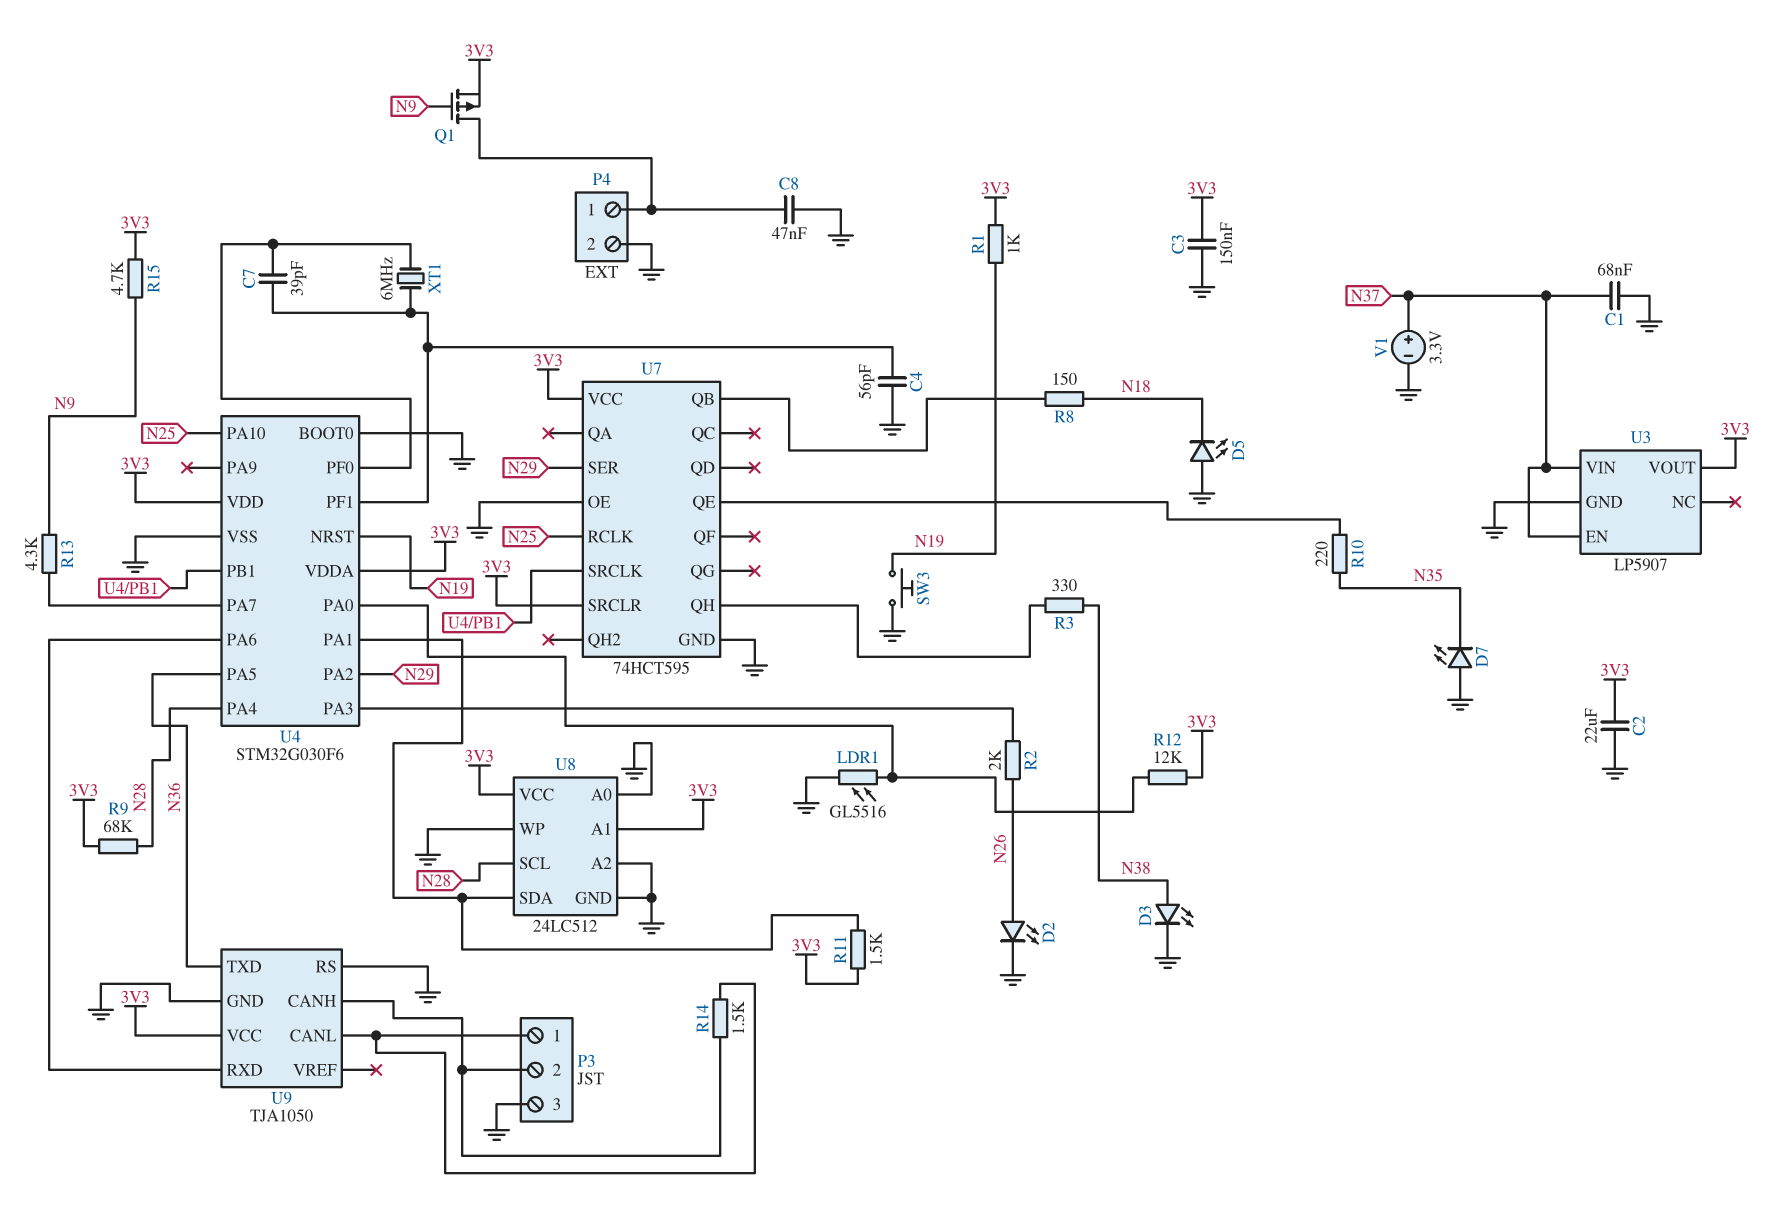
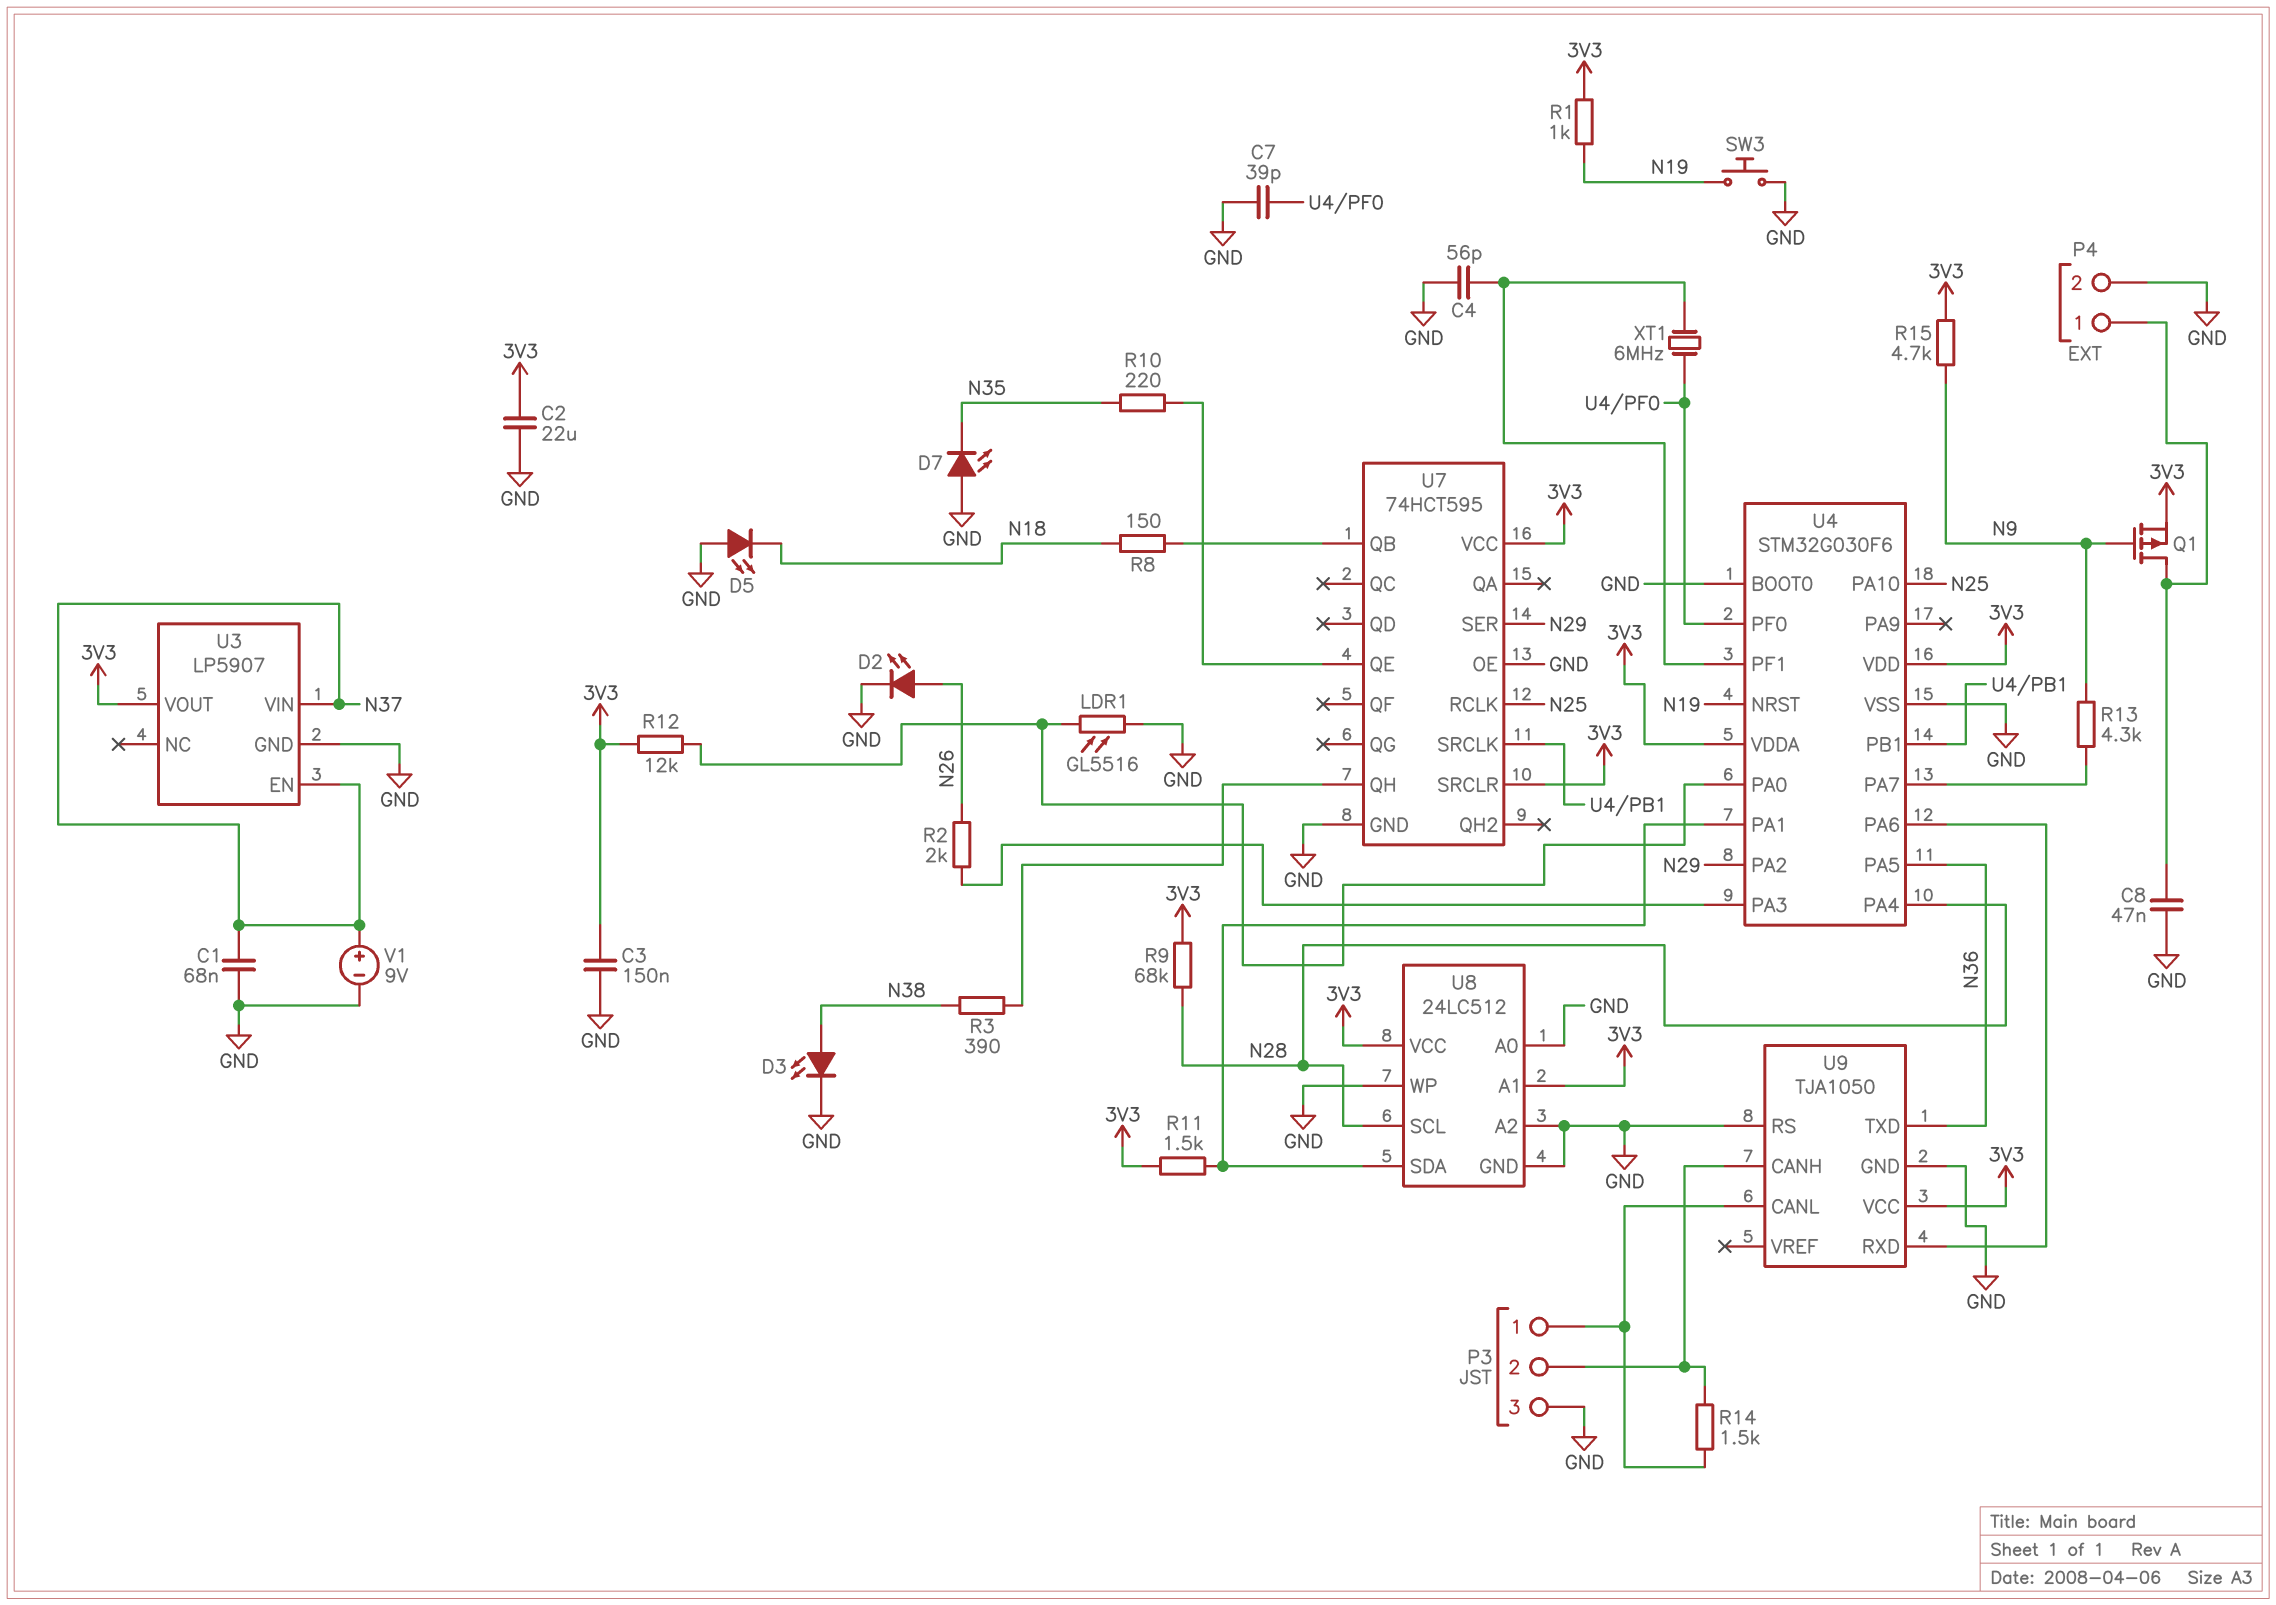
C7: 39pF (U4/PF0, U4/PF1) -> 39pF (GND, U4/PF0)
R3: 330 (N38, U7/QH) -> 390 (N38, U7/QH)
V1: 3.3V (plus N37, minus GND) -> 9V (plus N37, minus GND)

